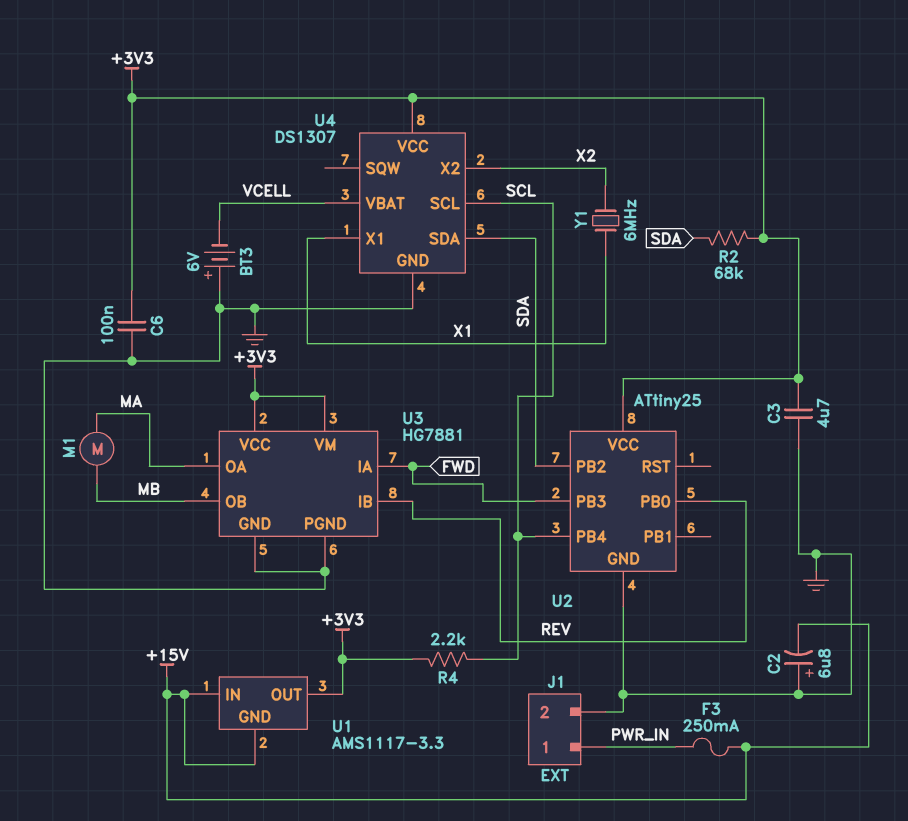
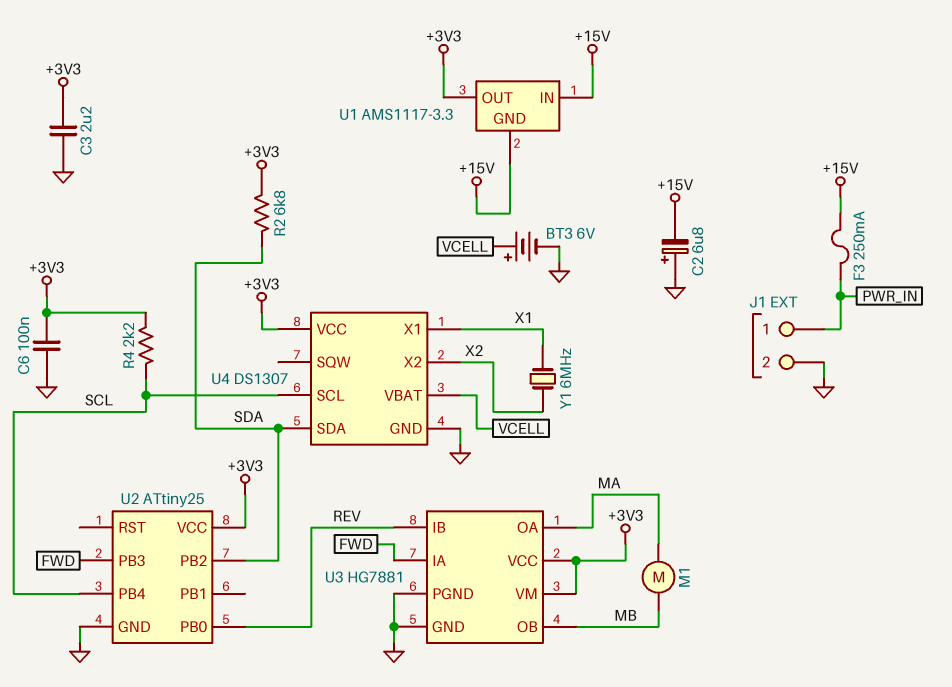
BT3: 6V (plus GND, minus VCELL) -> 6V (plus VCELL, minus GND)
C3: 4.7uF (+3V3, GND) -> 2.2uF (+3V3, GND)
R2: 68k (+3V3, SDA) -> 6.8k (+3V3, SDA)

